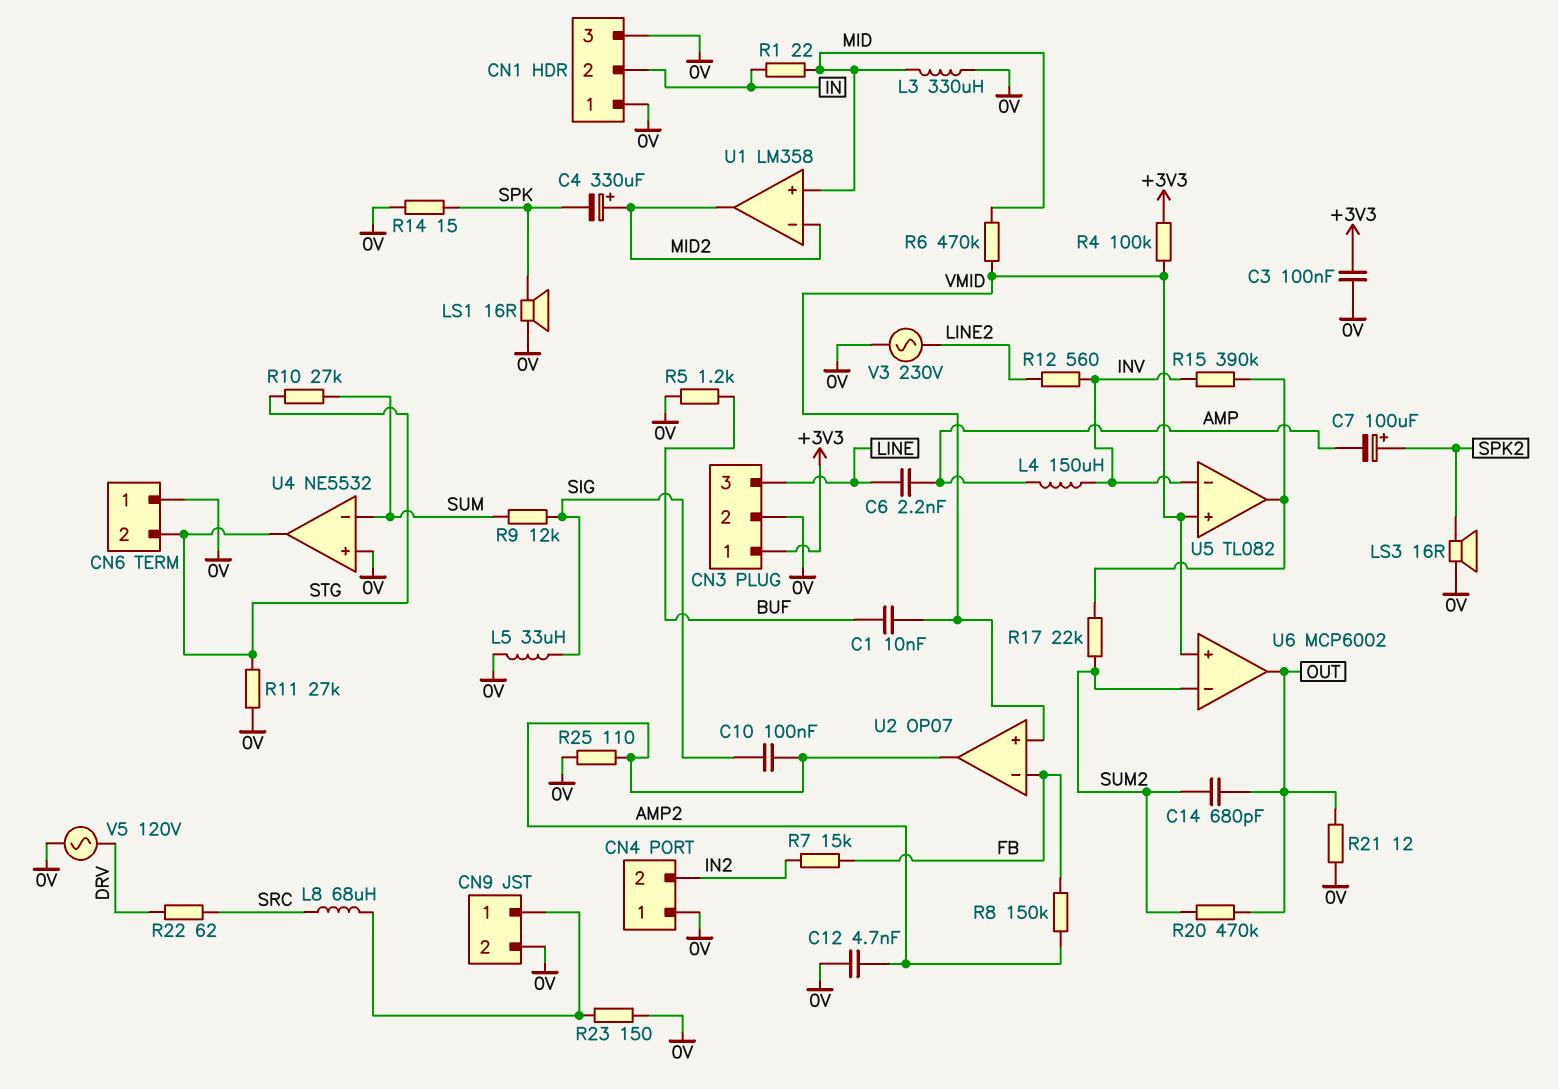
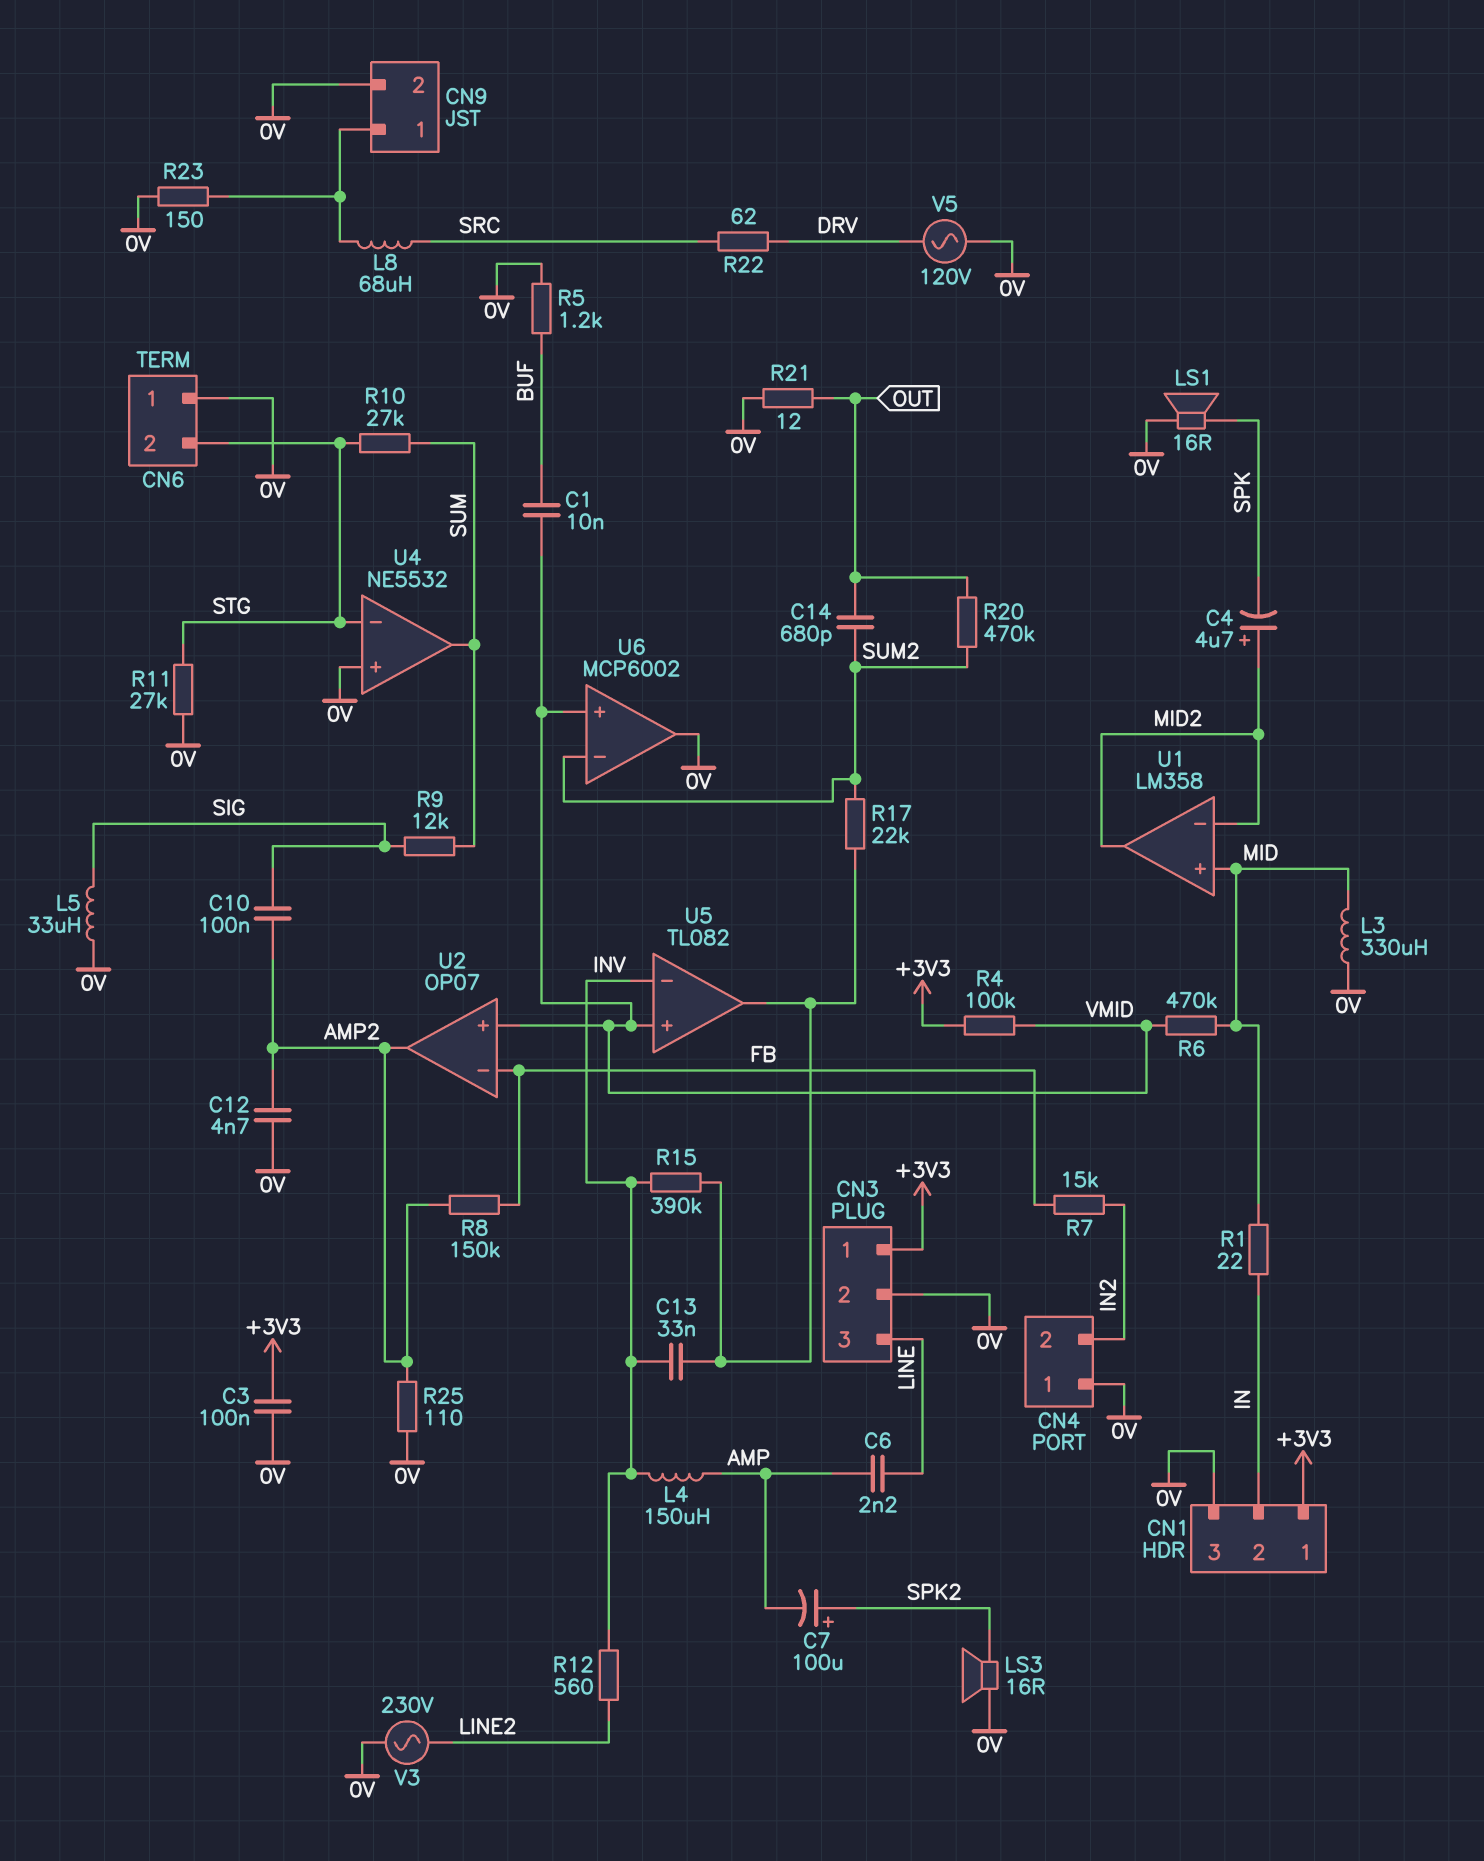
C4: 330uF (plus MID2, minus SPK) -> 4.7uF (plus MID2, minus SPK)
C13: none -> 33nF (INV, U5/out)
CN1 pin 1: 0V -> +3V3
R14: 15 (0V, SPK) -> none
U4 pin in-: SUM -> STG
U4 pin out: STG -> SUM
U6 pin out: OUT -> 0V

